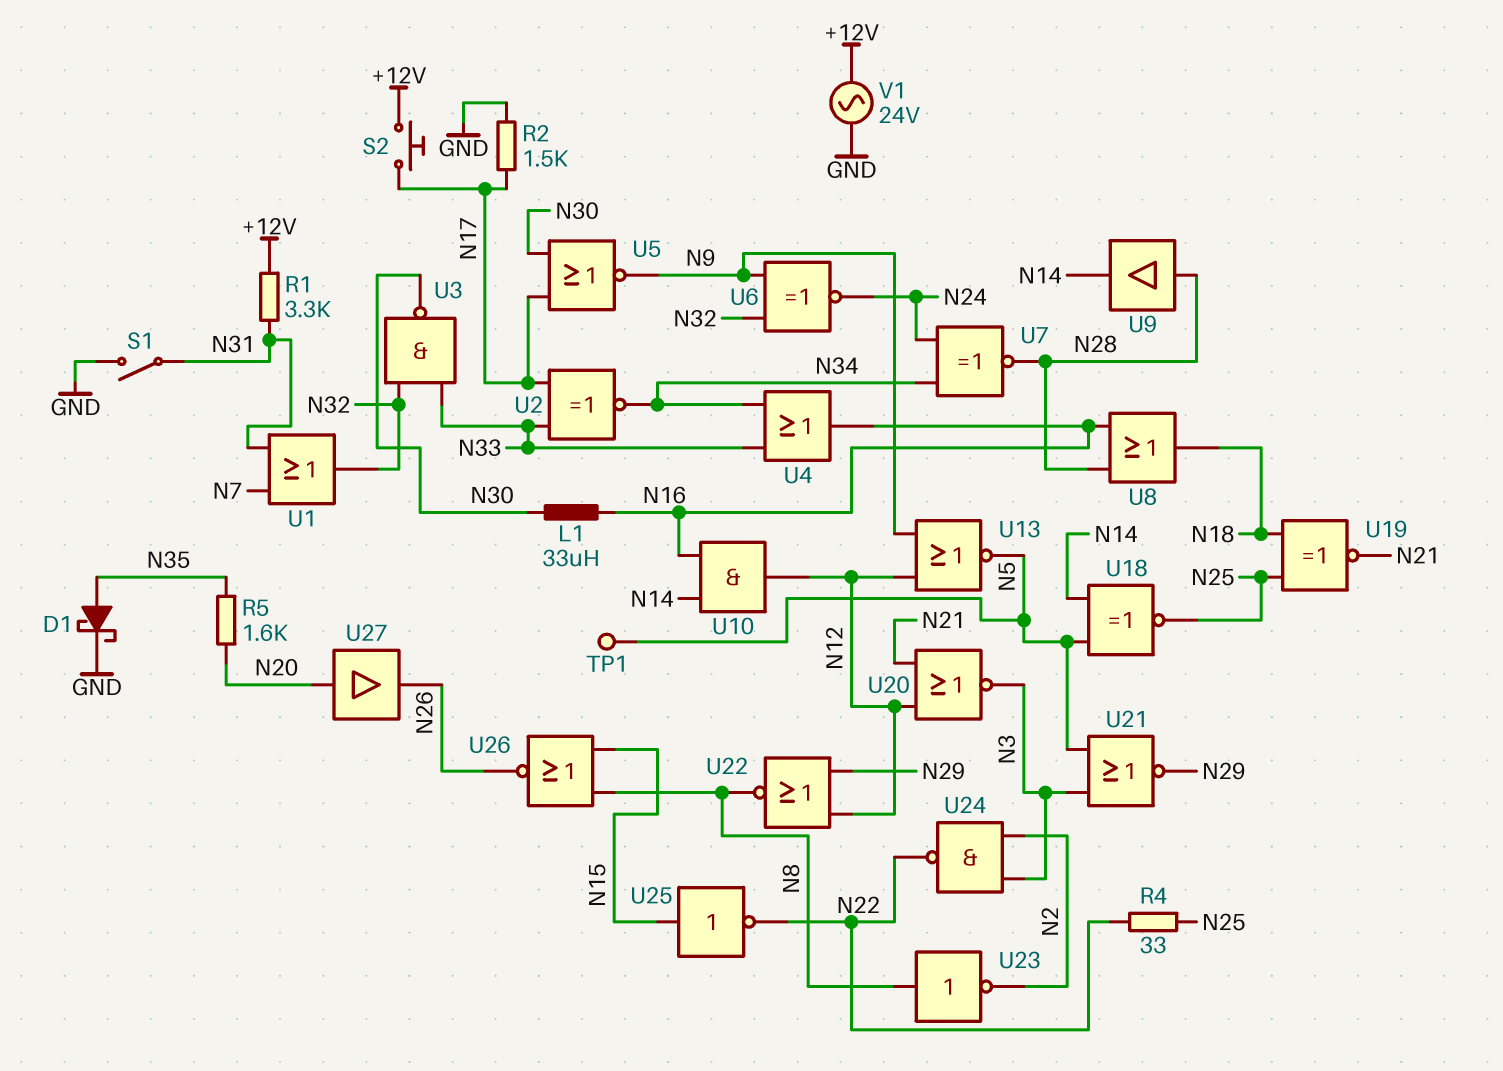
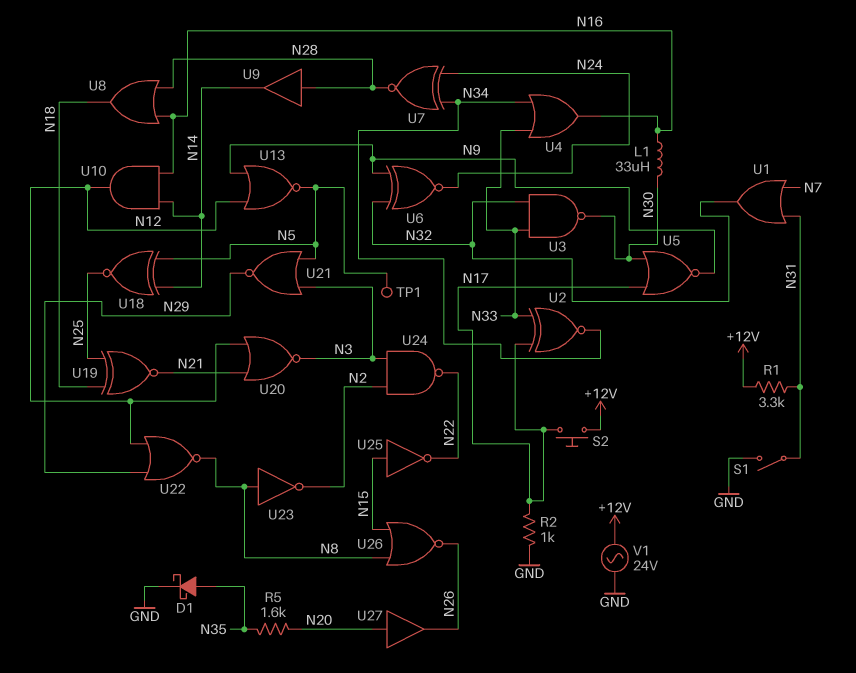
R2: 1.5k (GND, N17) -> 1k (GND, N17)
R4: 33 (N22, N25) -> none

